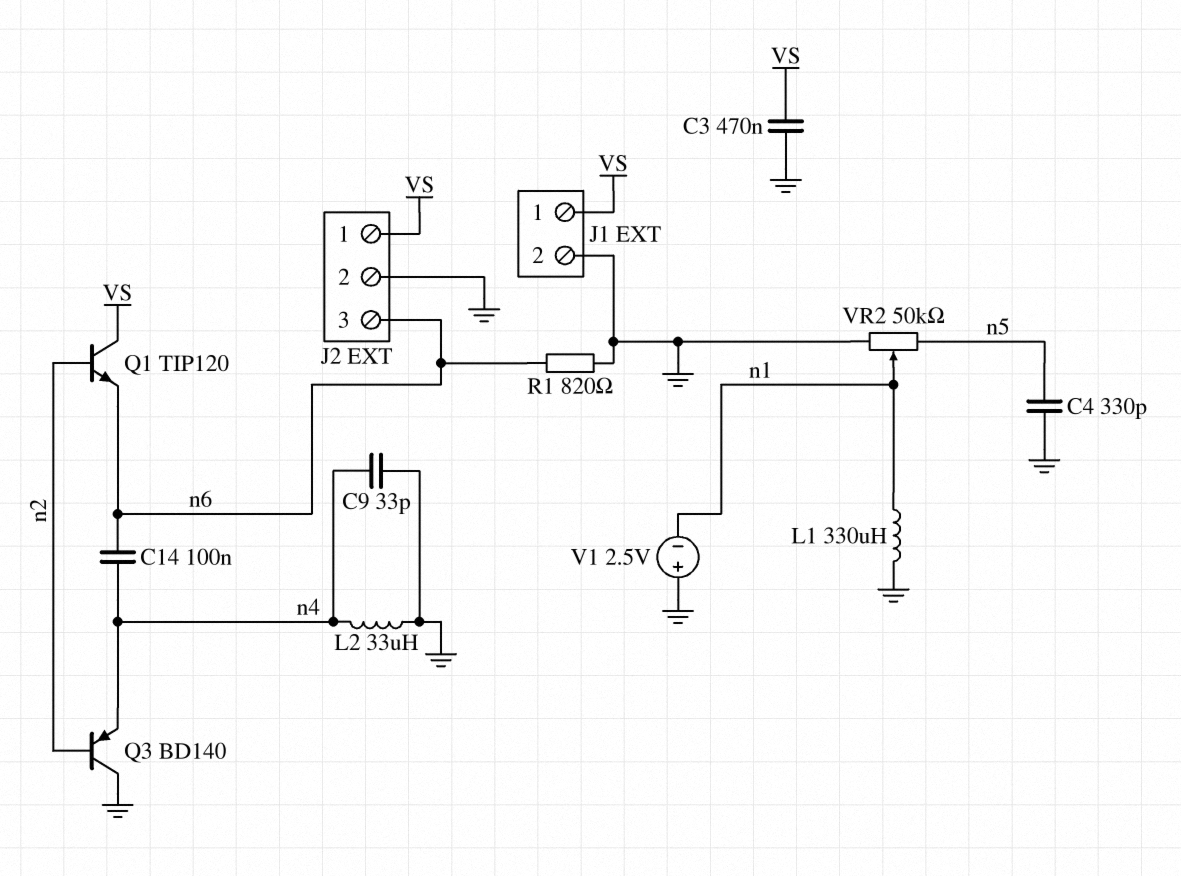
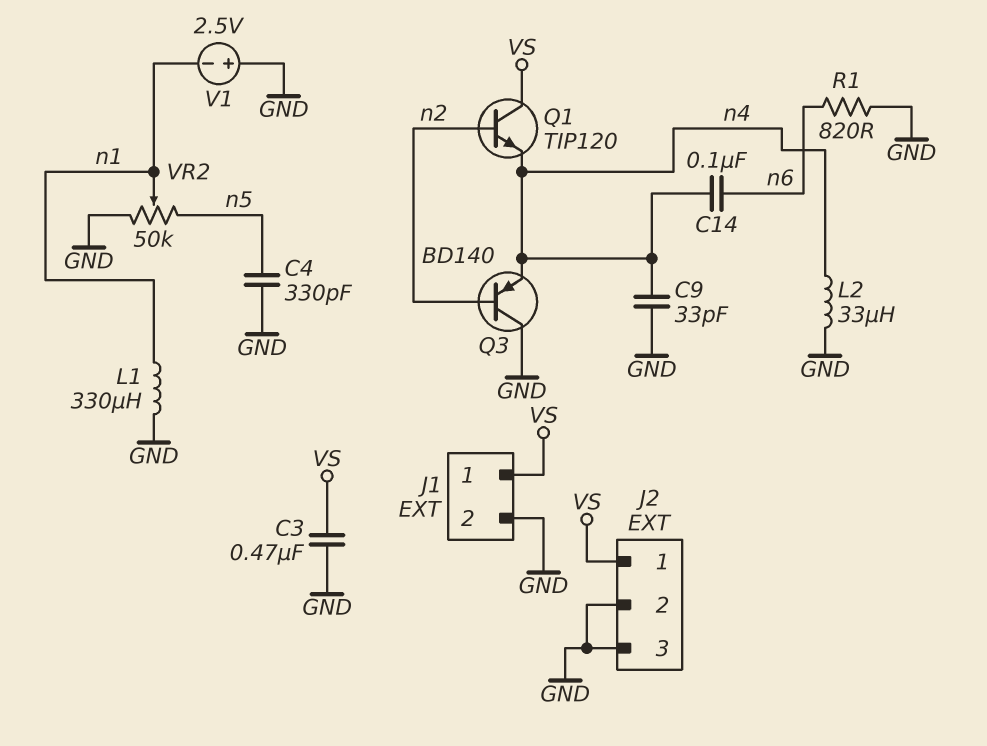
J2 pin 3: n6 -> GND
Q1: NPN TIP120 (B n2, C VS, E n6) -> NPN TIP120 (B n2, C VS, E n4)

